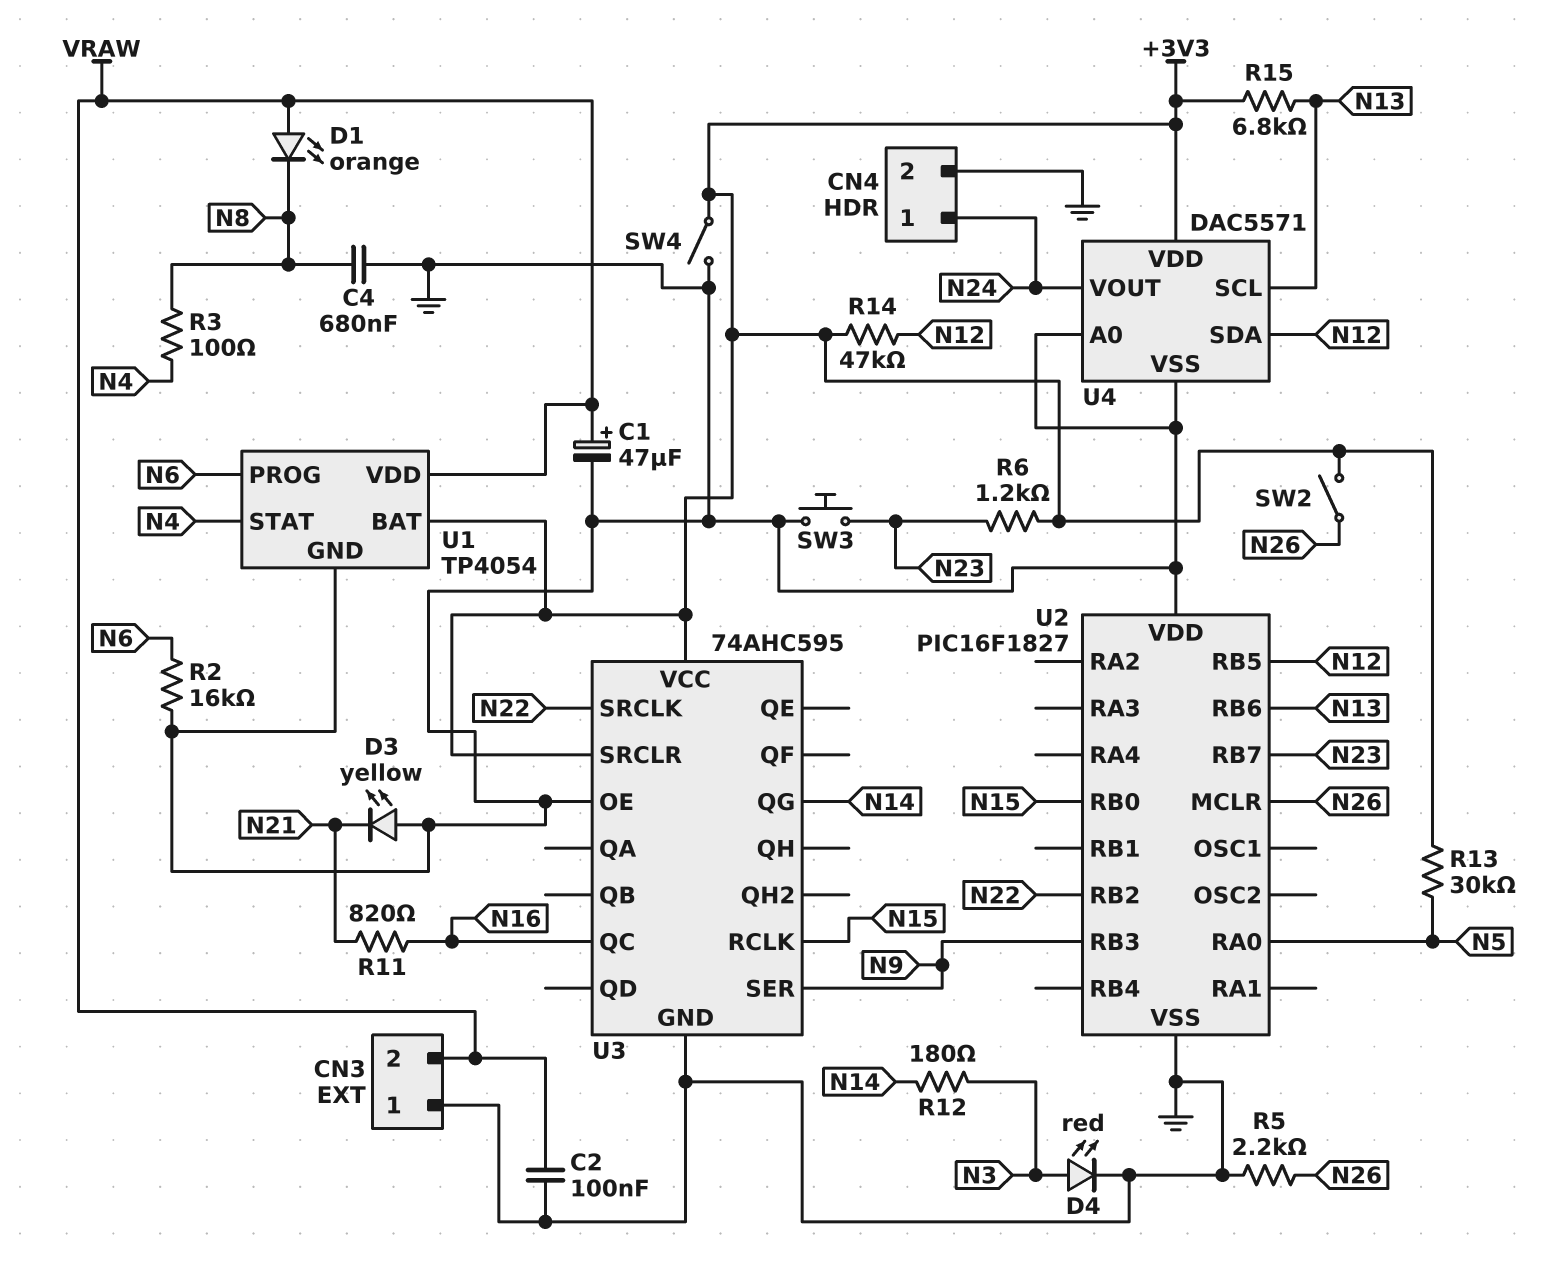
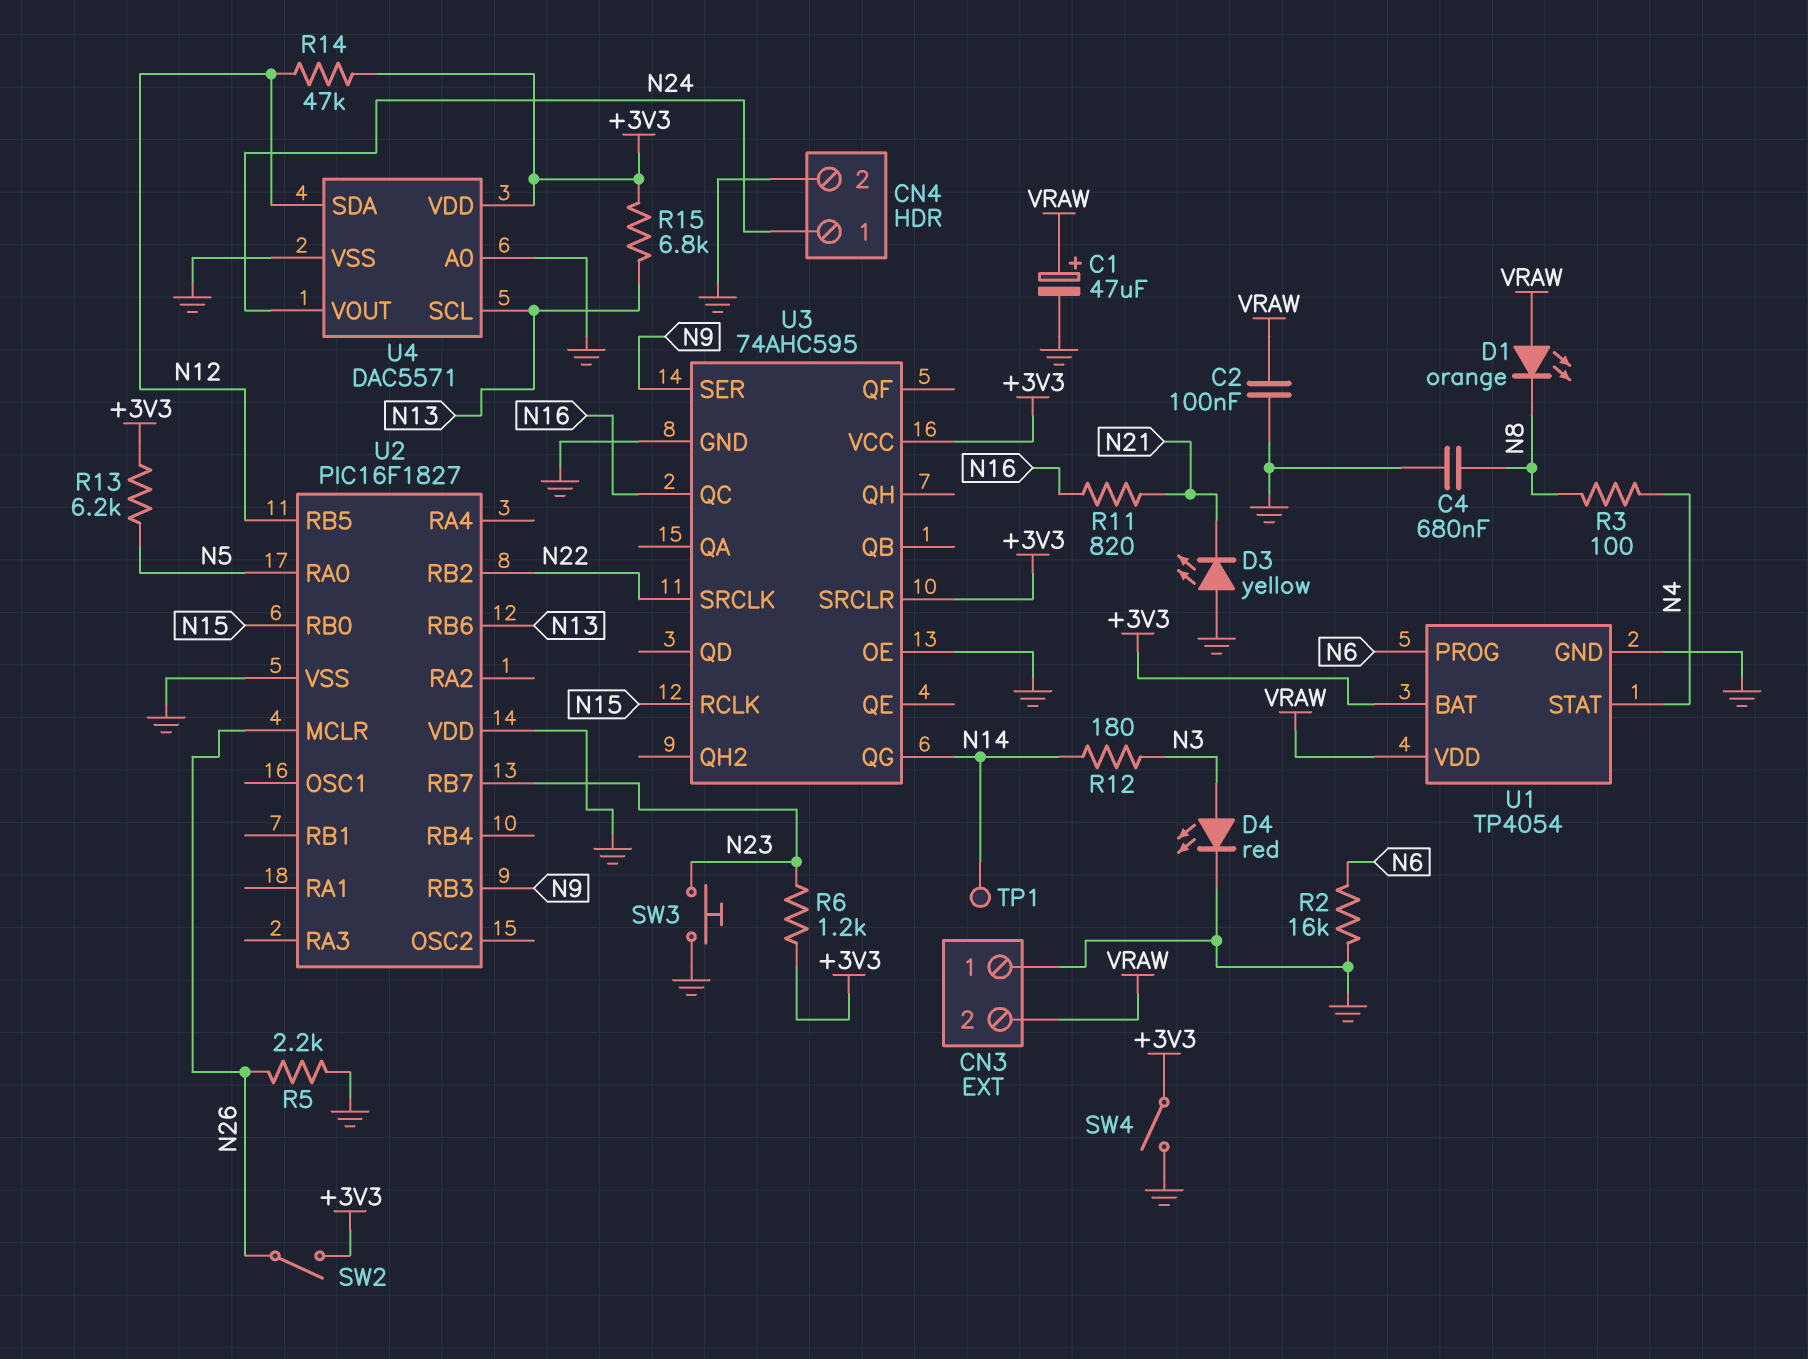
R13: 30k (+3V3, N5) -> 6.2k (+3V3, N5)
TP1: none -> test point (N14)

